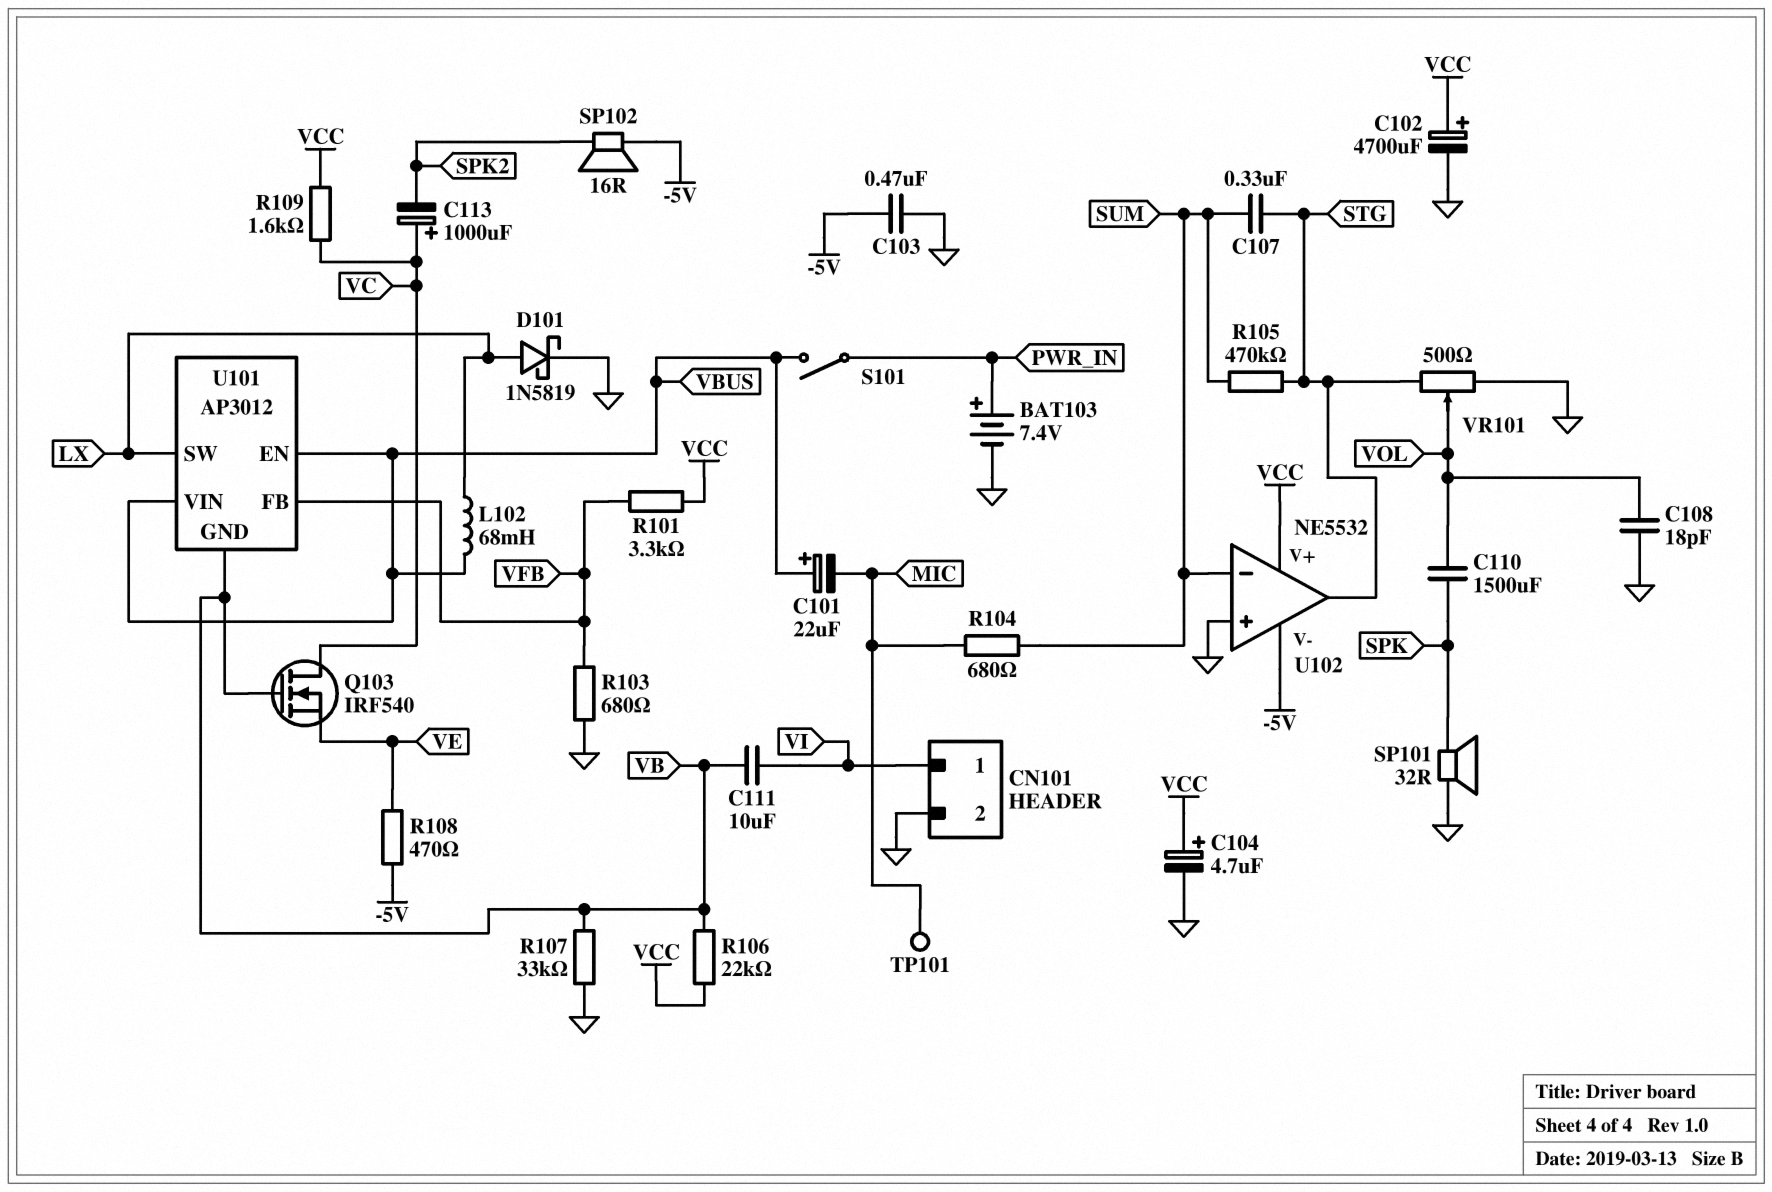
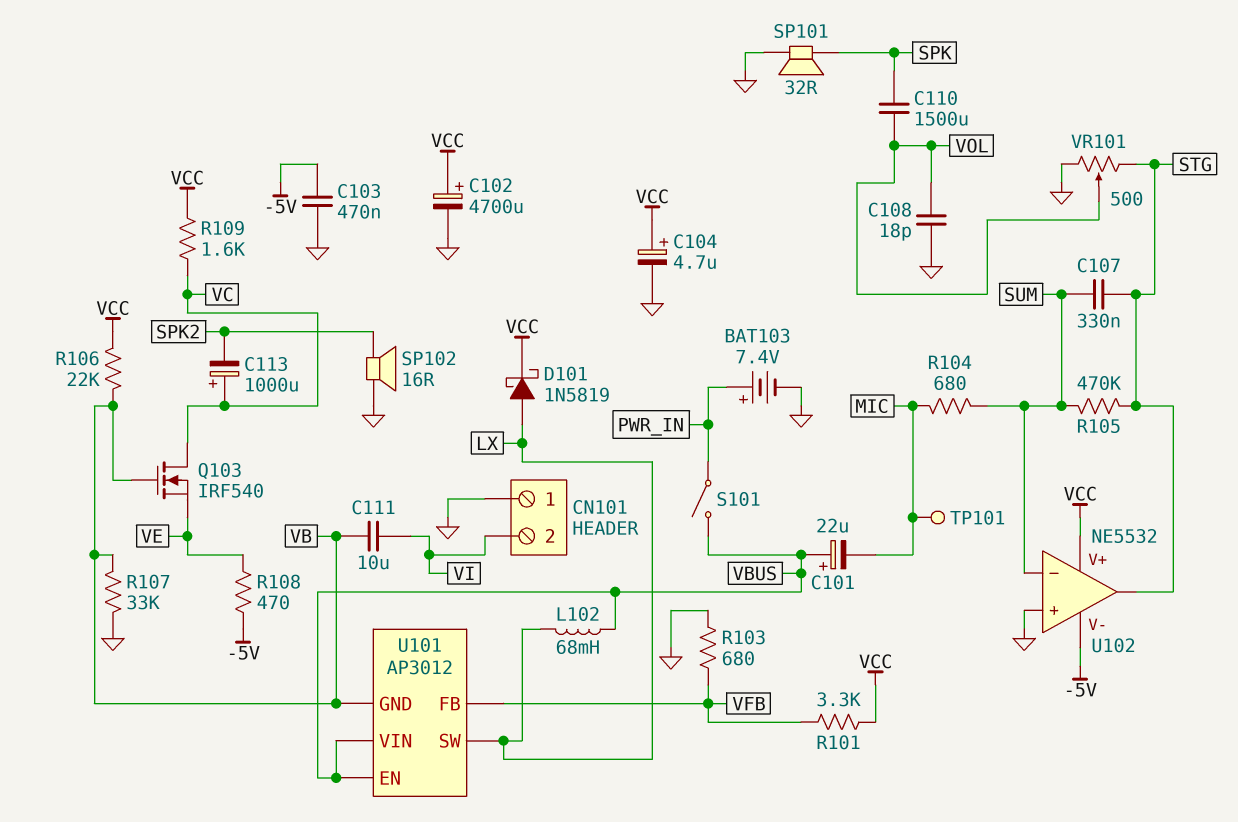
CN101 pin 1: VI -> GND
CN101 pin 2: GND -> VI
D101: schottky 1N5819 (A LX, K GND) -> schottky 1N5819 (A LX, K VCC)
SP102: speaker 16R (-5V, SPK2) -> speaker 16R (GND, SPK2)

